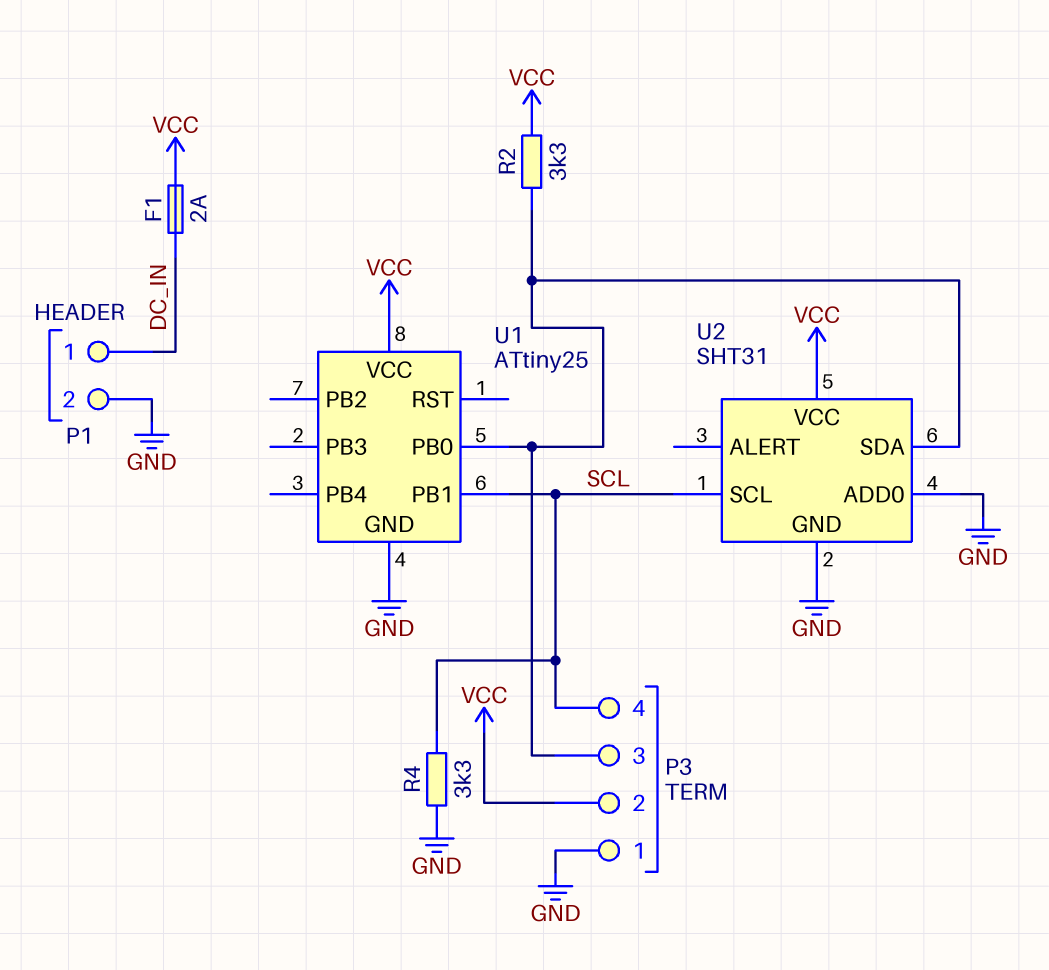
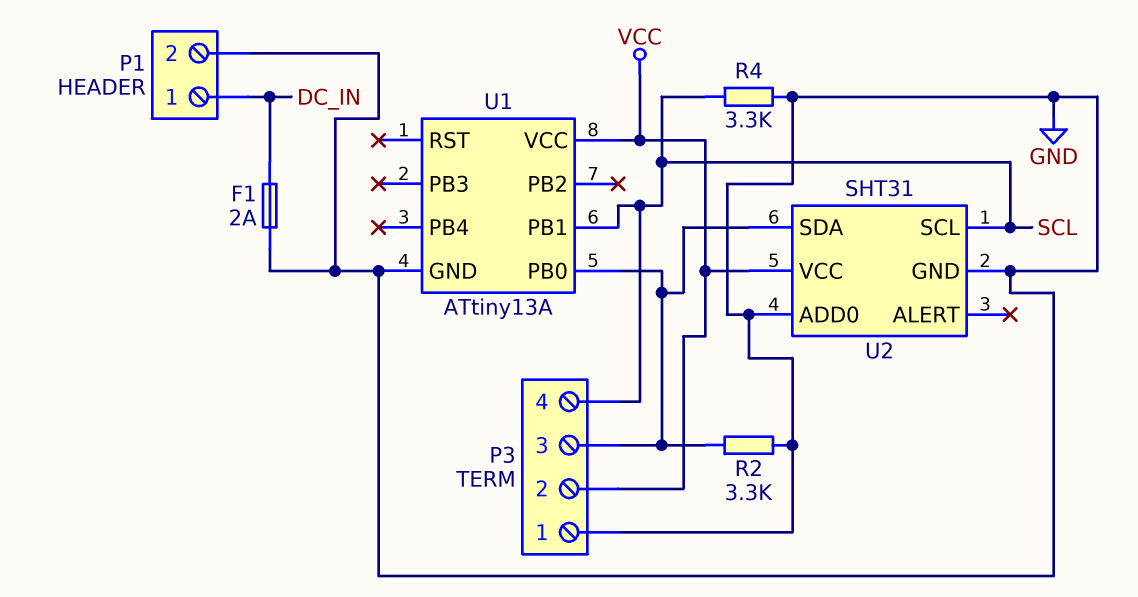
F1: 2A (DC_IN, VCC) -> 2A (DC_IN, GND)
R2: 3.3k (P3/3, VCC) -> 3.3k (GND, P3/3)
U1: ATtiny25 -> ATtiny13A

